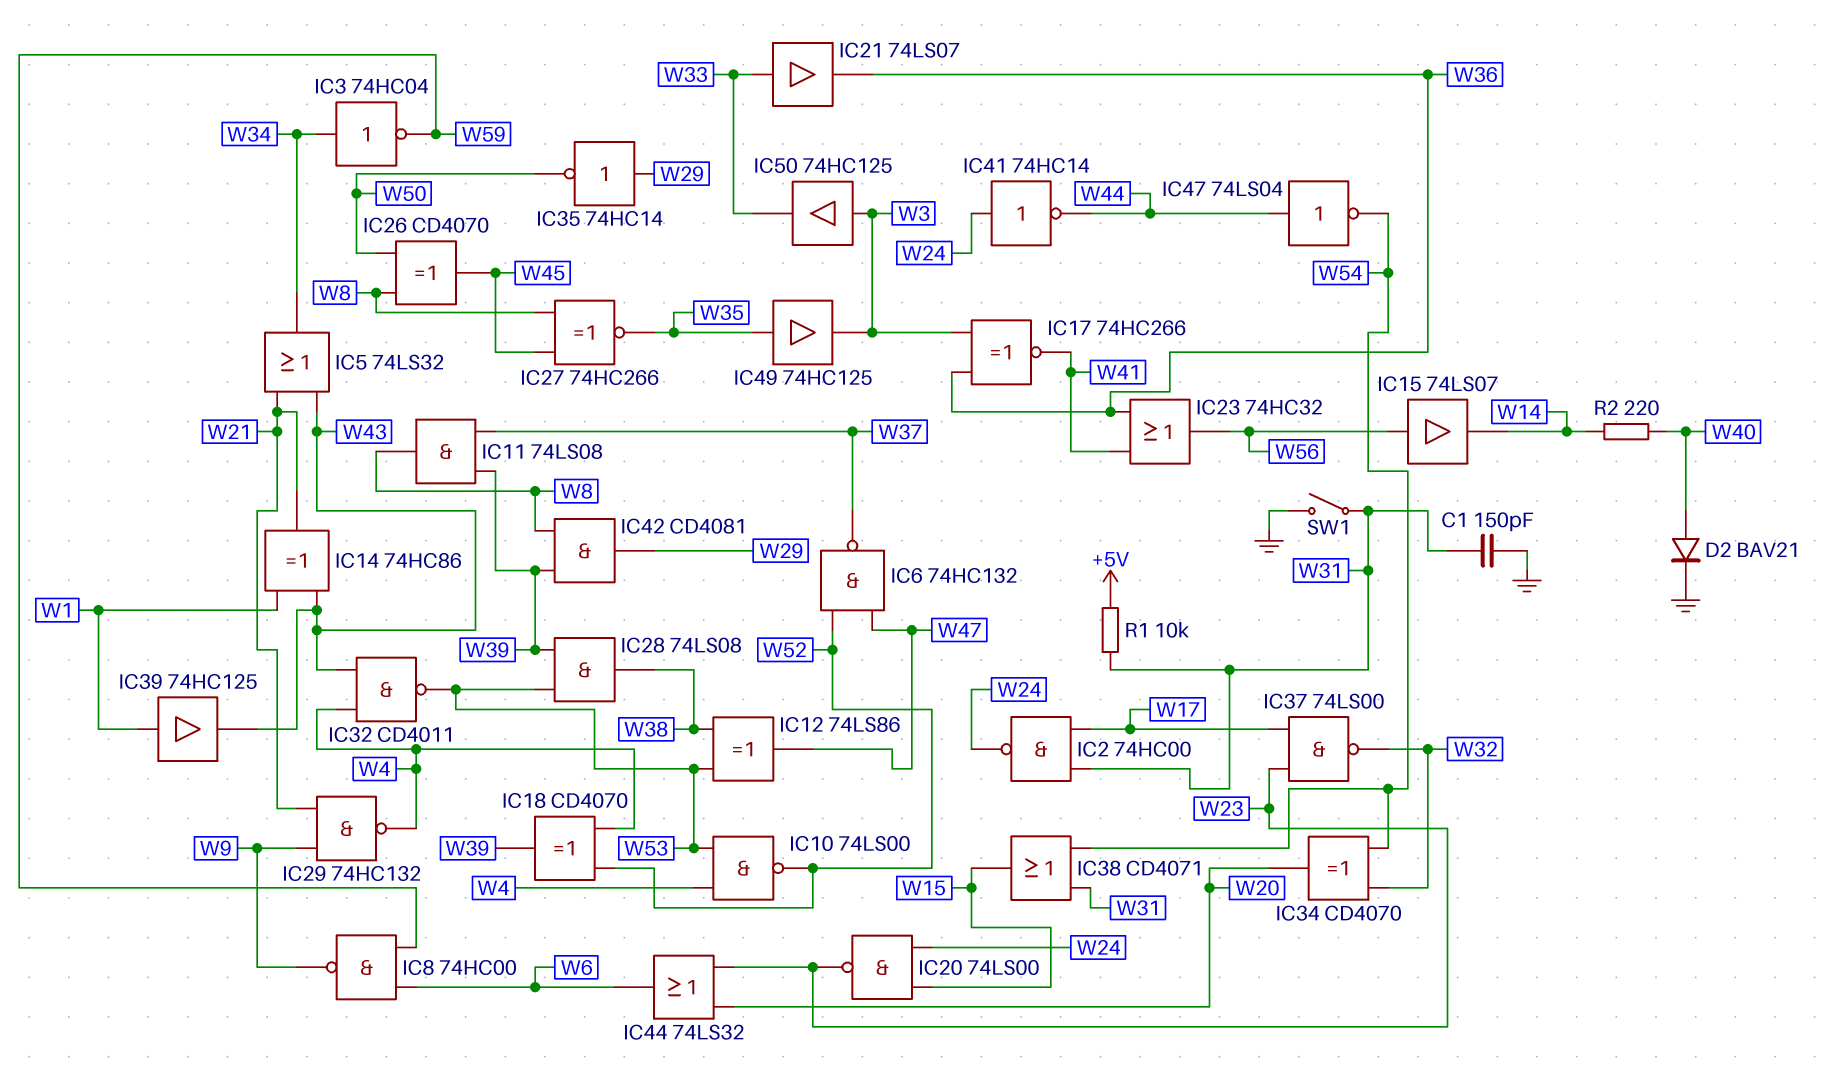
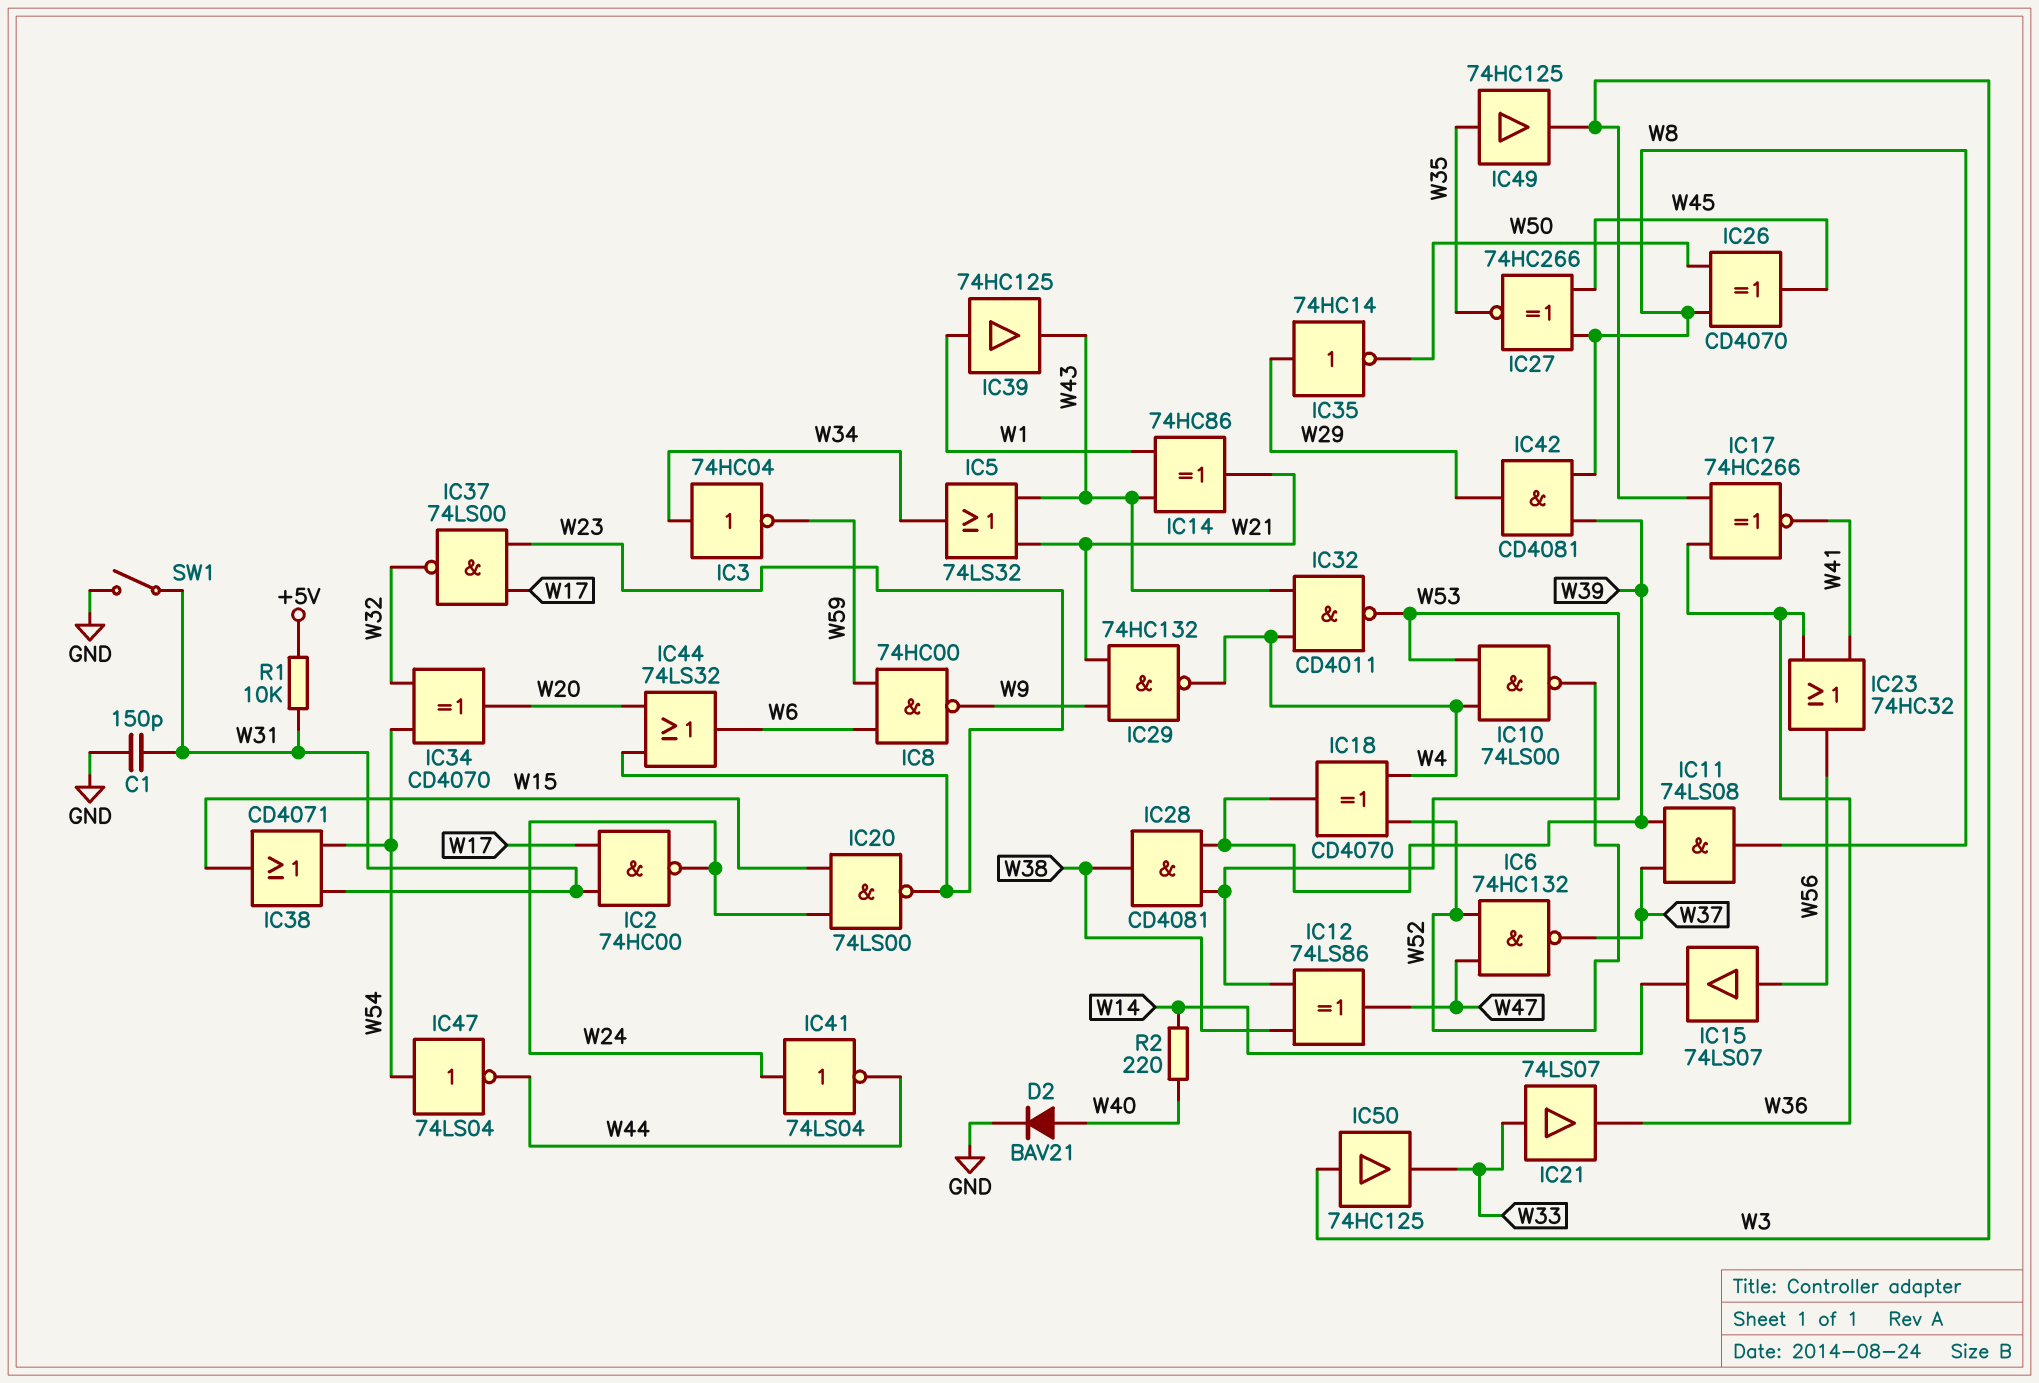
IC28: AND 74LS08 (in W39, in W53, out W38) -> AND CD4081 (in W39, in W53, out W38)
IC41: NOT 74HC14 (in W24, out W44) -> NOT 74LS04 (in W24, out W44)
IC47: NOT 74LS04 (in W44, out W54) -> NOT 74LS04 (in W54, out W44)

